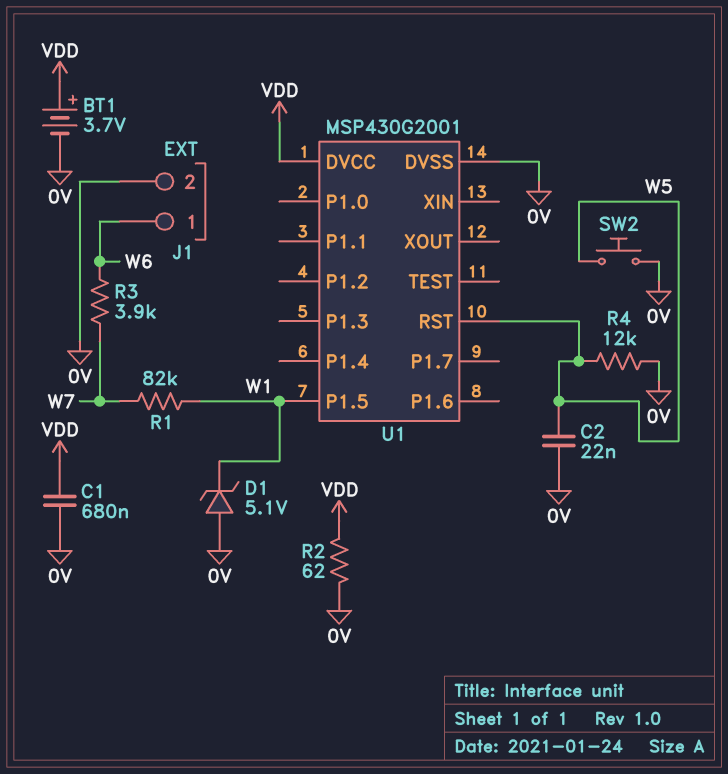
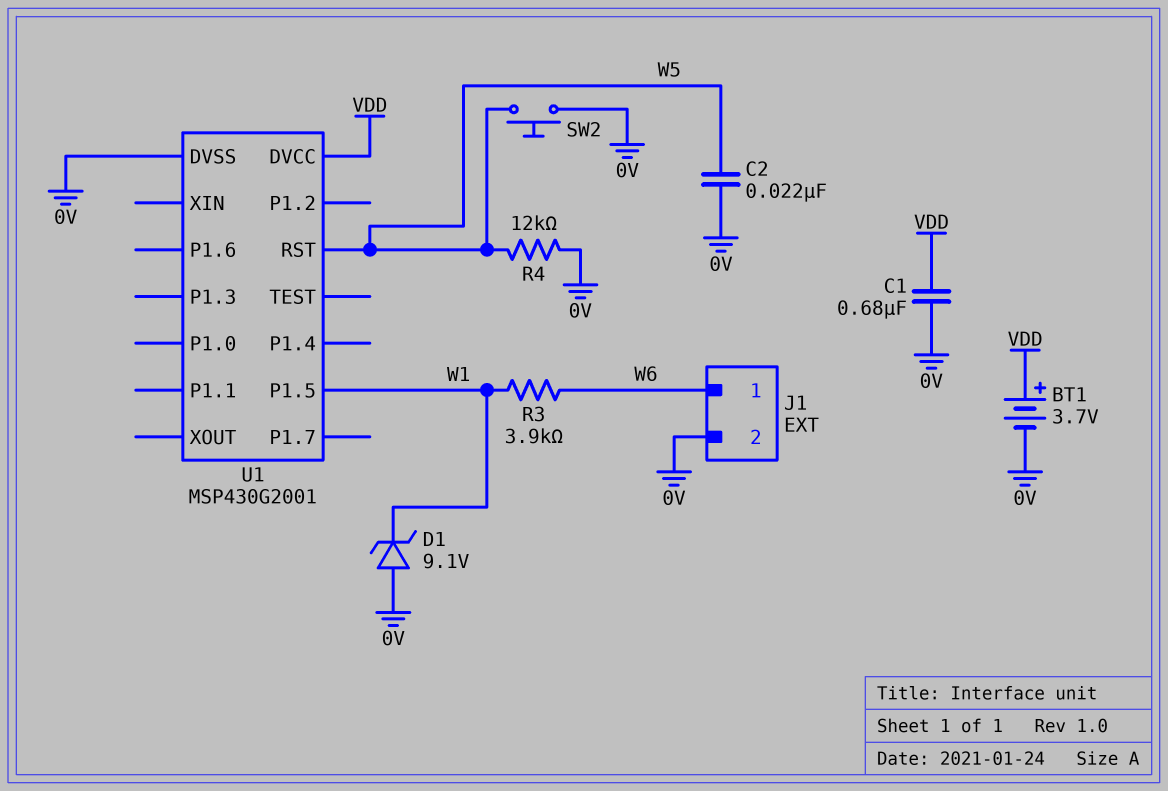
D1: zener 5.1V (A 0V, K W1) -> zener 9.1V (A 0V, K W1)
R1: 82k (W1, W7) -> none
R2: 62 (0V, VDD) -> none
R3: 3.9k (W6, W7) -> 3.9k (W1, W6)

